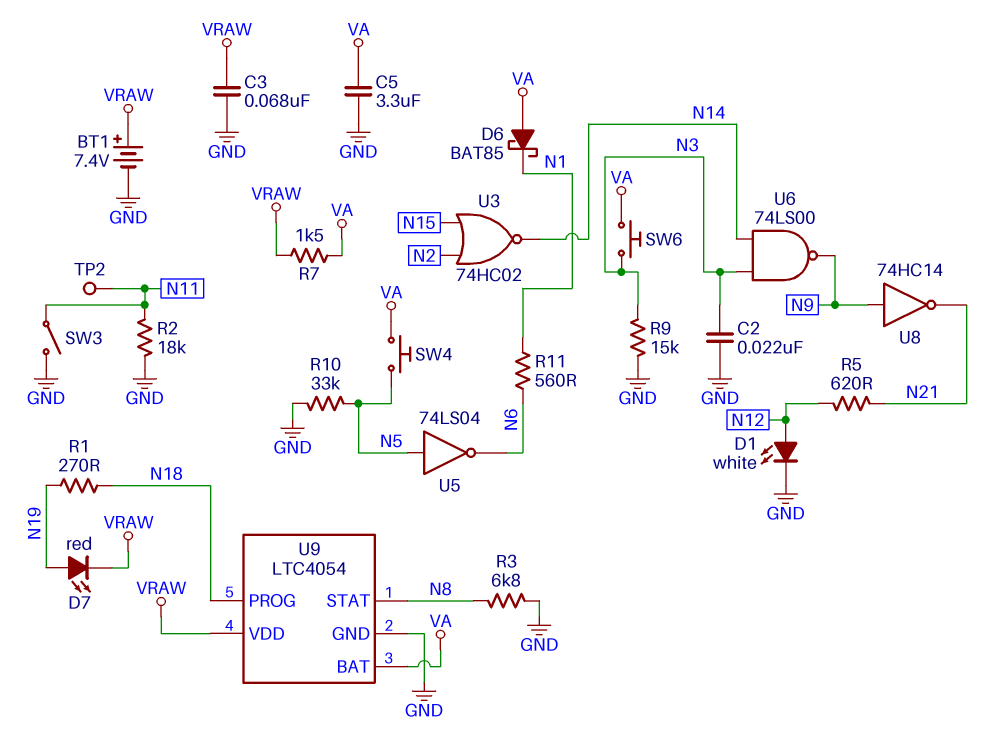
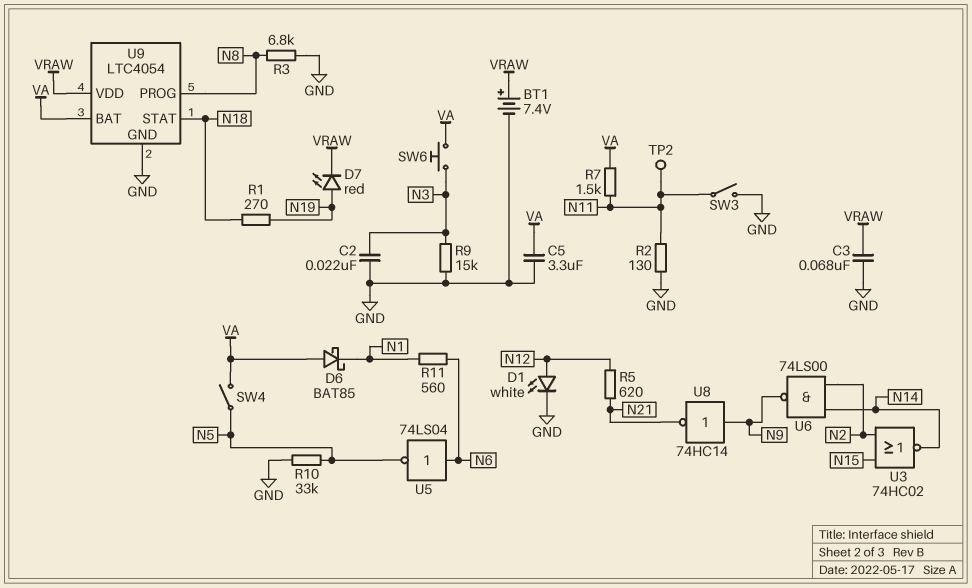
R2: 18k (GND, N11) -> 130 (GND, N11)
R7: 1.5k (VA, VRAW) -> 1.5k (N11, VA)
SW4: button (N5, VA) -> switch (N5, VA)
U5: NOT 74LS04 (in N5, out N6) -> NOT 74LS04 (in N6, out N5)
U6: NAND 74LS00 (in N3, in N14, out N9) -> NAND 74LS00 (in N2, in N14, out N9)
U9 pin PROG: N18 -> N8
U9 pin STAT: N8 -> N18

